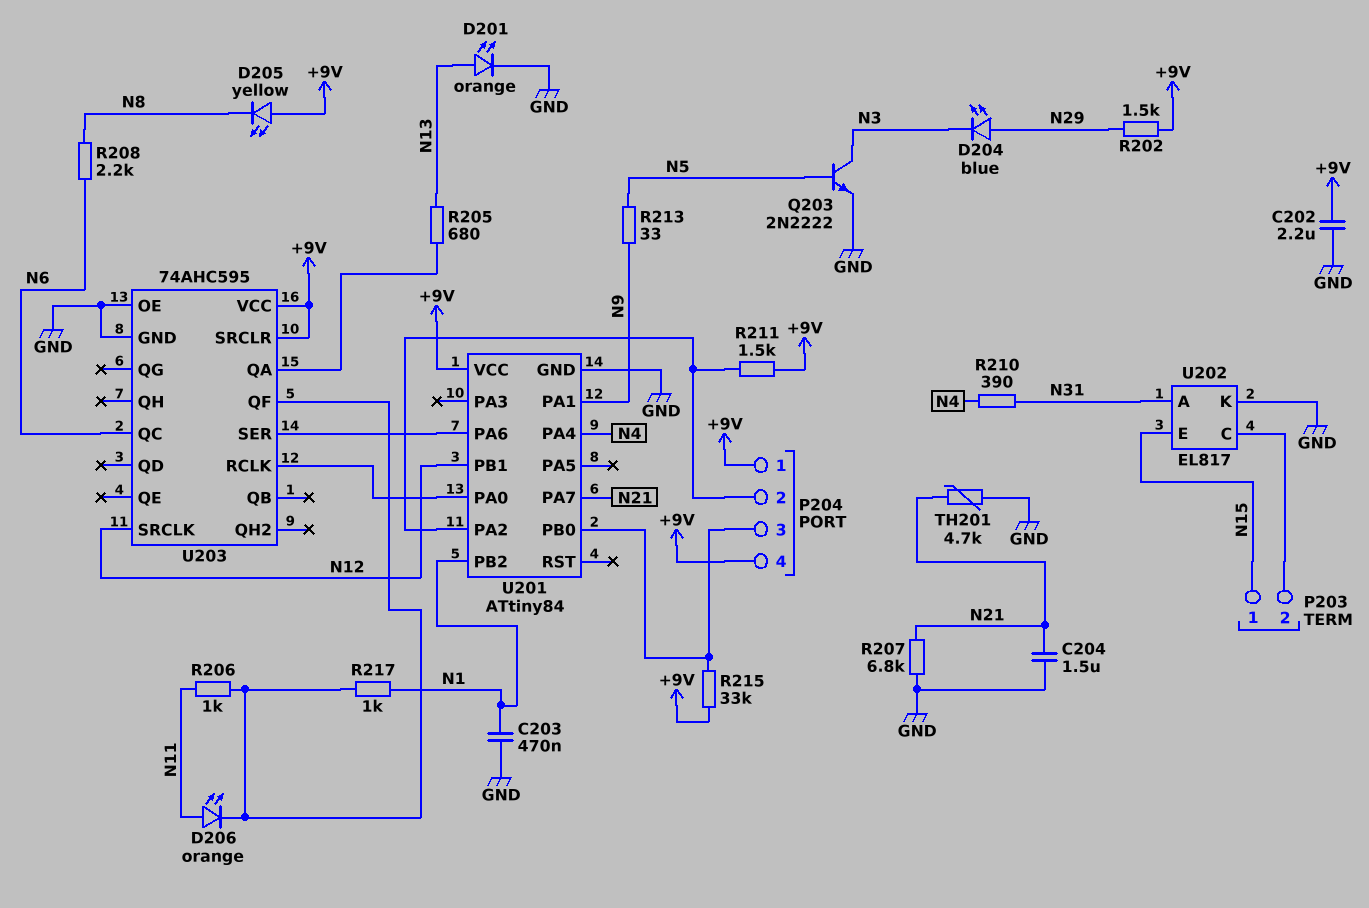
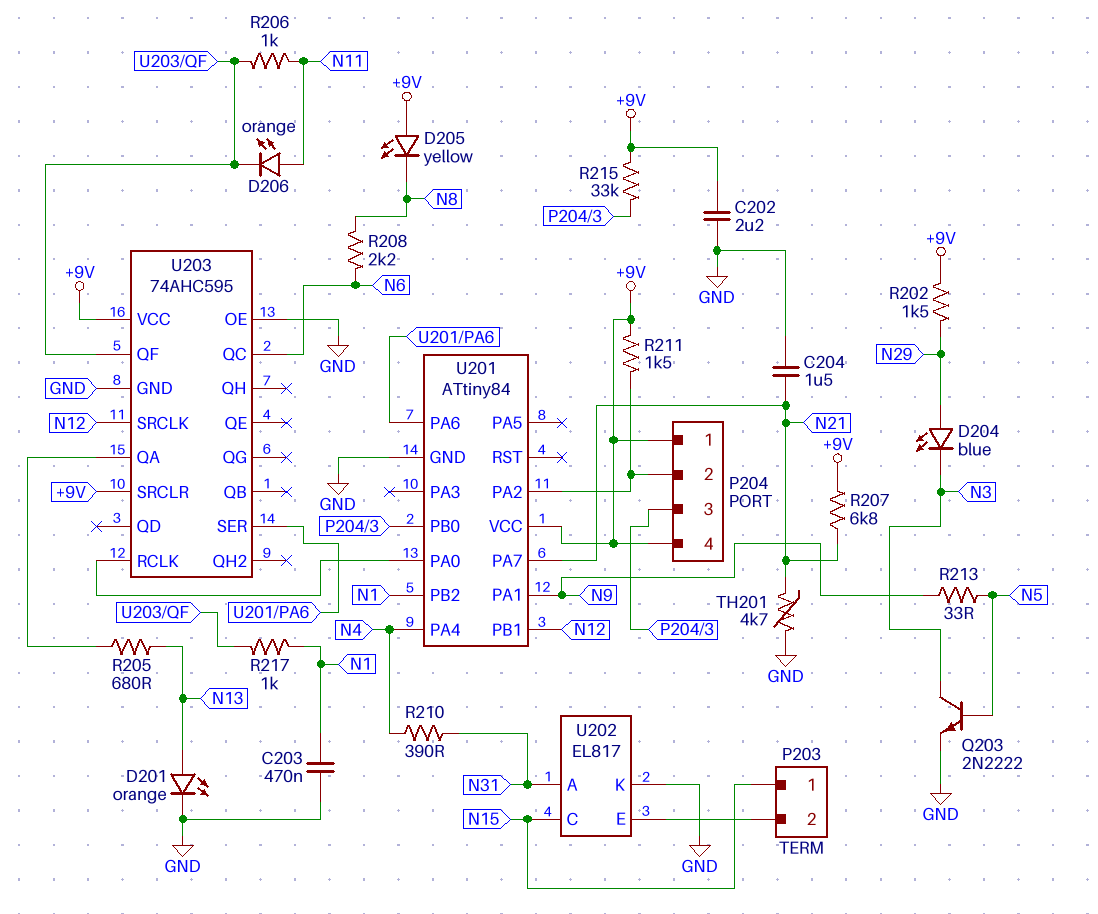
R207: 6.8k (GND, N21) -> 6.8k (+9V, N21)
U202 pin C: P203/2 -> N15
U202 pin E: N15 -> P203/2

